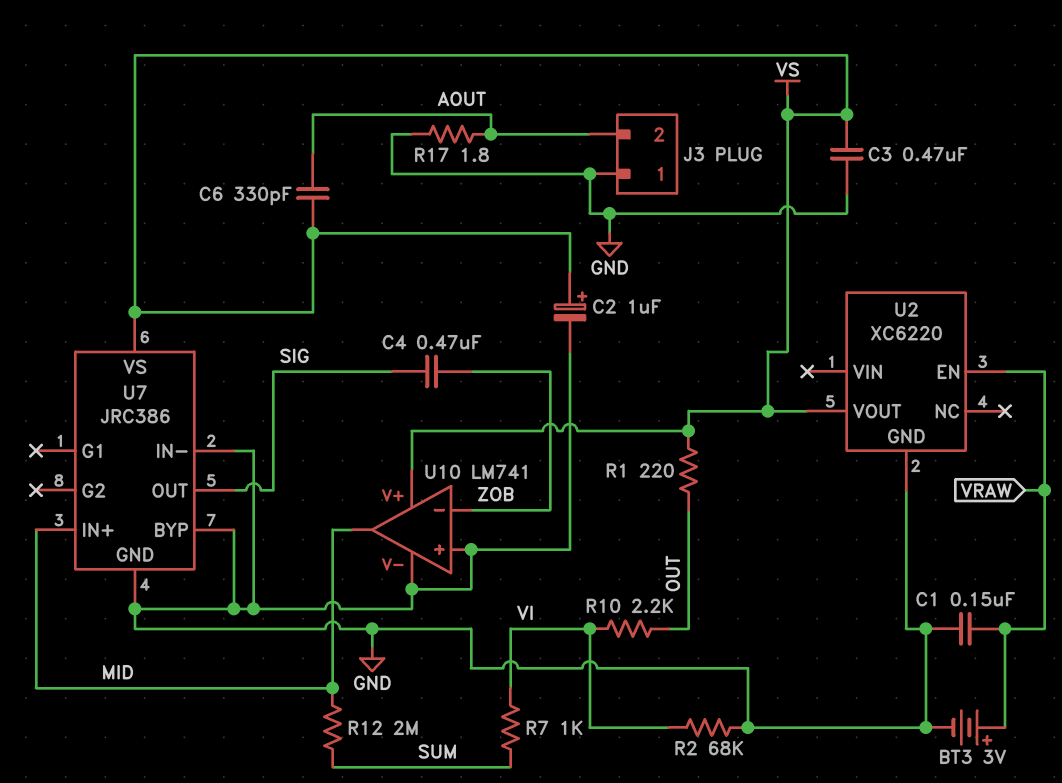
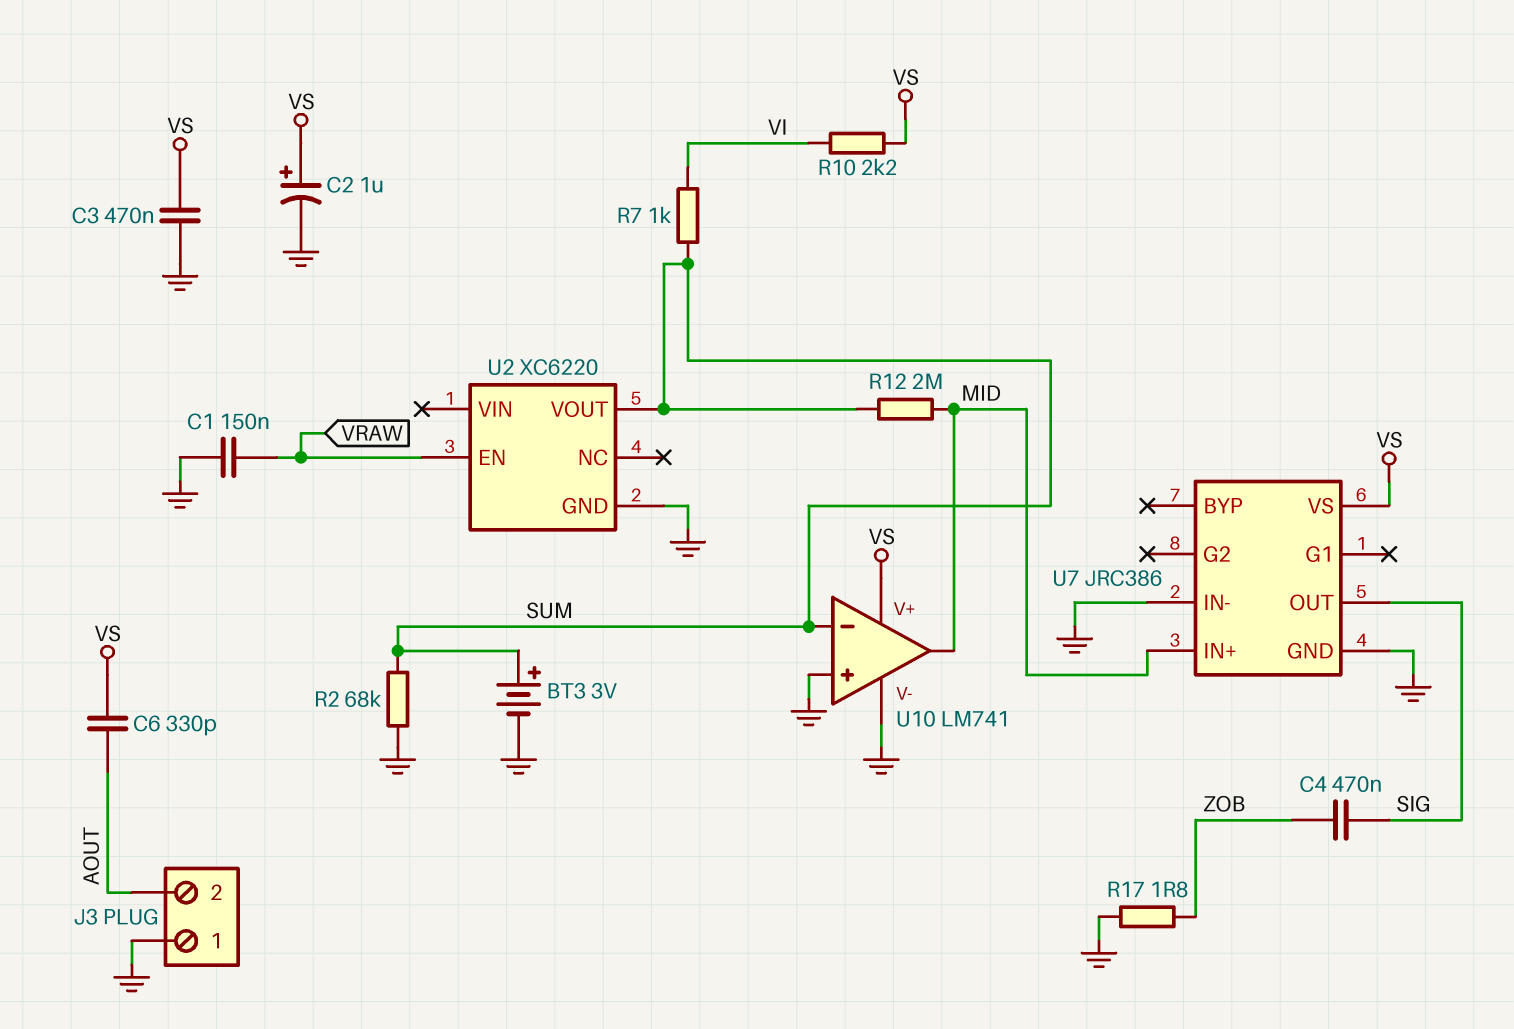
BT3: 3V (plus VRAW, minus GND) -> 3V (plus SUM, minus GND)
R1: 220 (OUT, VS) -> none
R2: 68k (GND, VI) -> 68k (GND, SUM)
R10: 2.2k (OUT, VI) -> 2.2k (VI, VS)
R17: 1.8 (AOUT, GND) -> 1.8 (GND, ZOB)
U2 pin VOUT: VS -> SUM
U7 pin BYP: GND -> none
U10 pin in-: ZOB -> SUM

